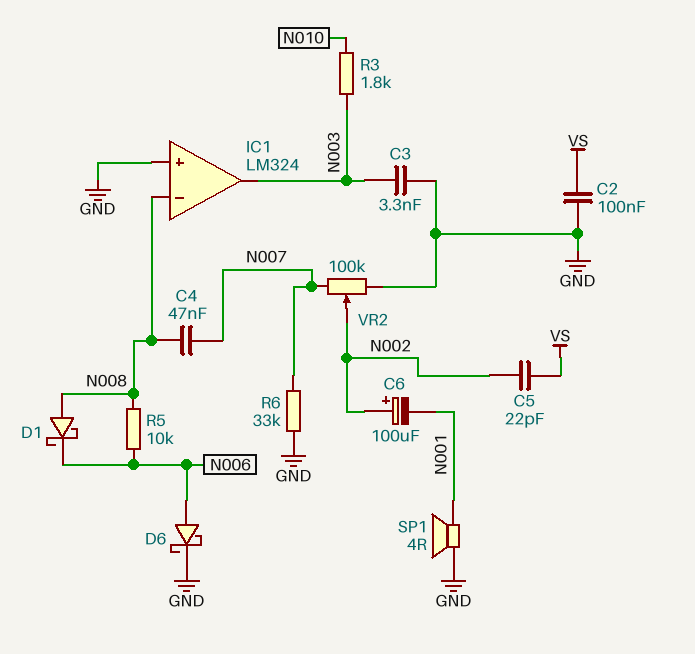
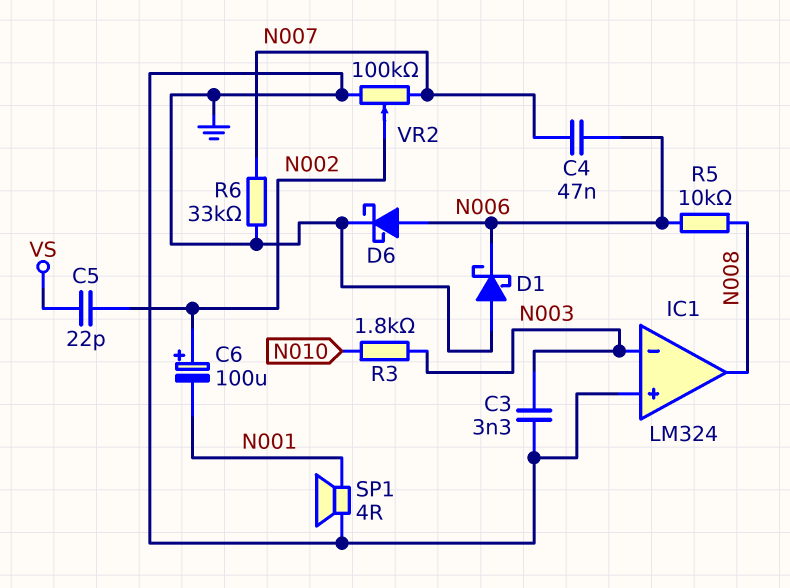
C2: 100nF (GND, VS) -> none
C4: 47nF (N007, N008) -> 47nF (N006, N007)
D1: schottky (A N008, K N006) -> schottky (A GND, K N006)
IC1 pin in-: N008 -> N003
IC1 pin out: N003 -> N008

